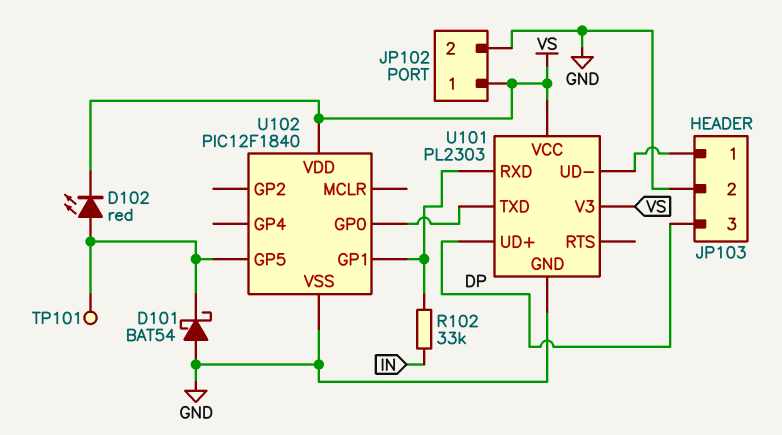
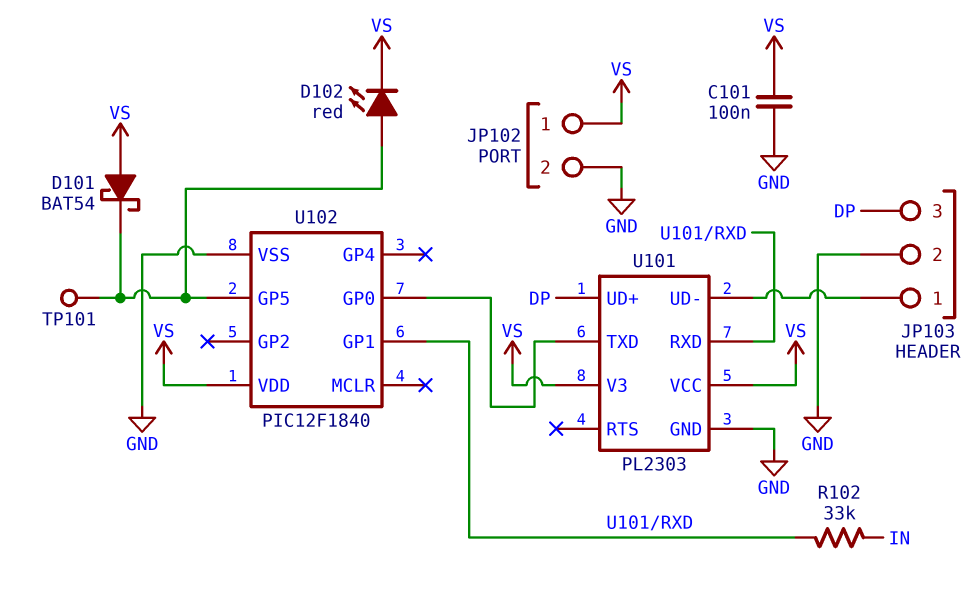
C101: none -> 100nF (GND, VS)
D101: schottky BAT54 (A GND, K U102/GP5) -> schottky BAT54 (A VS, K U102/GP5)

